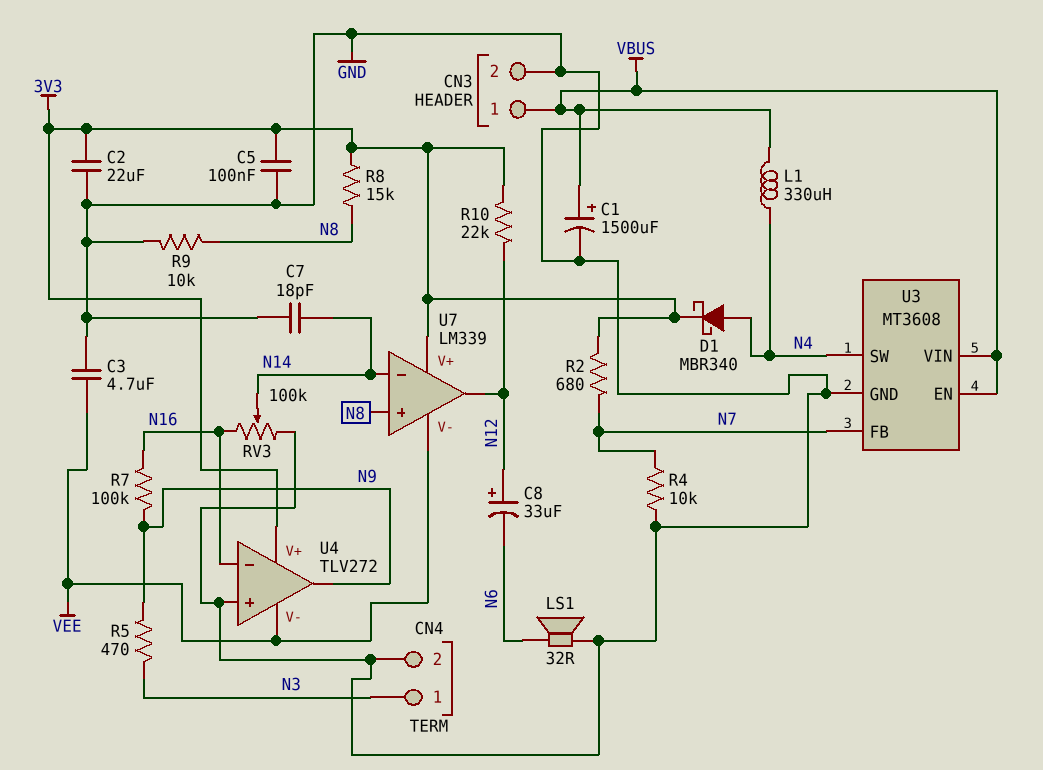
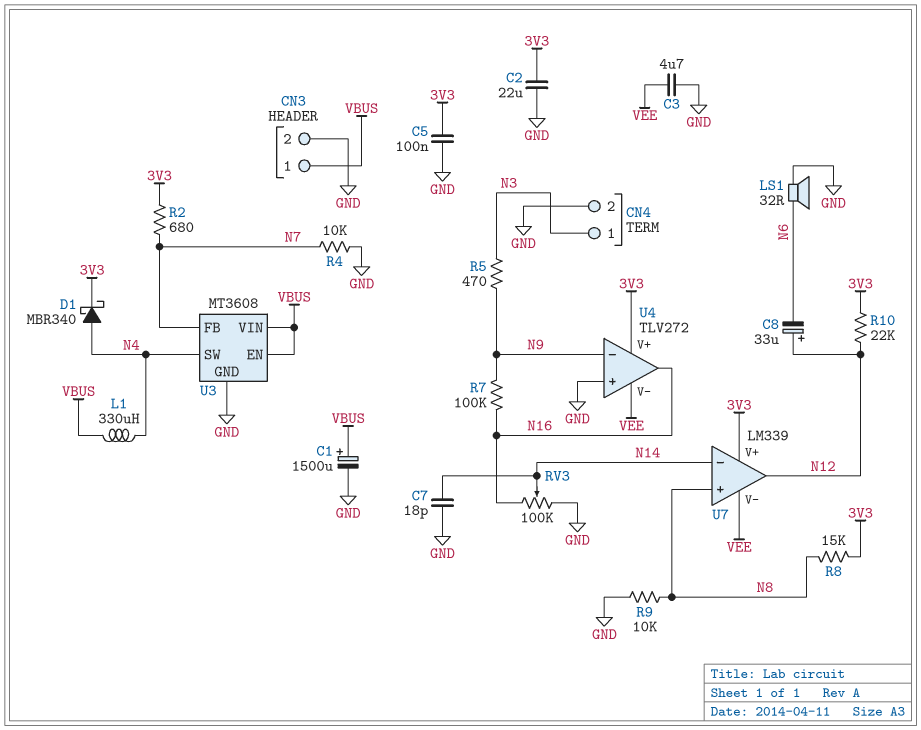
U4 pin in-: N16 -> N9
U4 pin out: N9 -> N16

